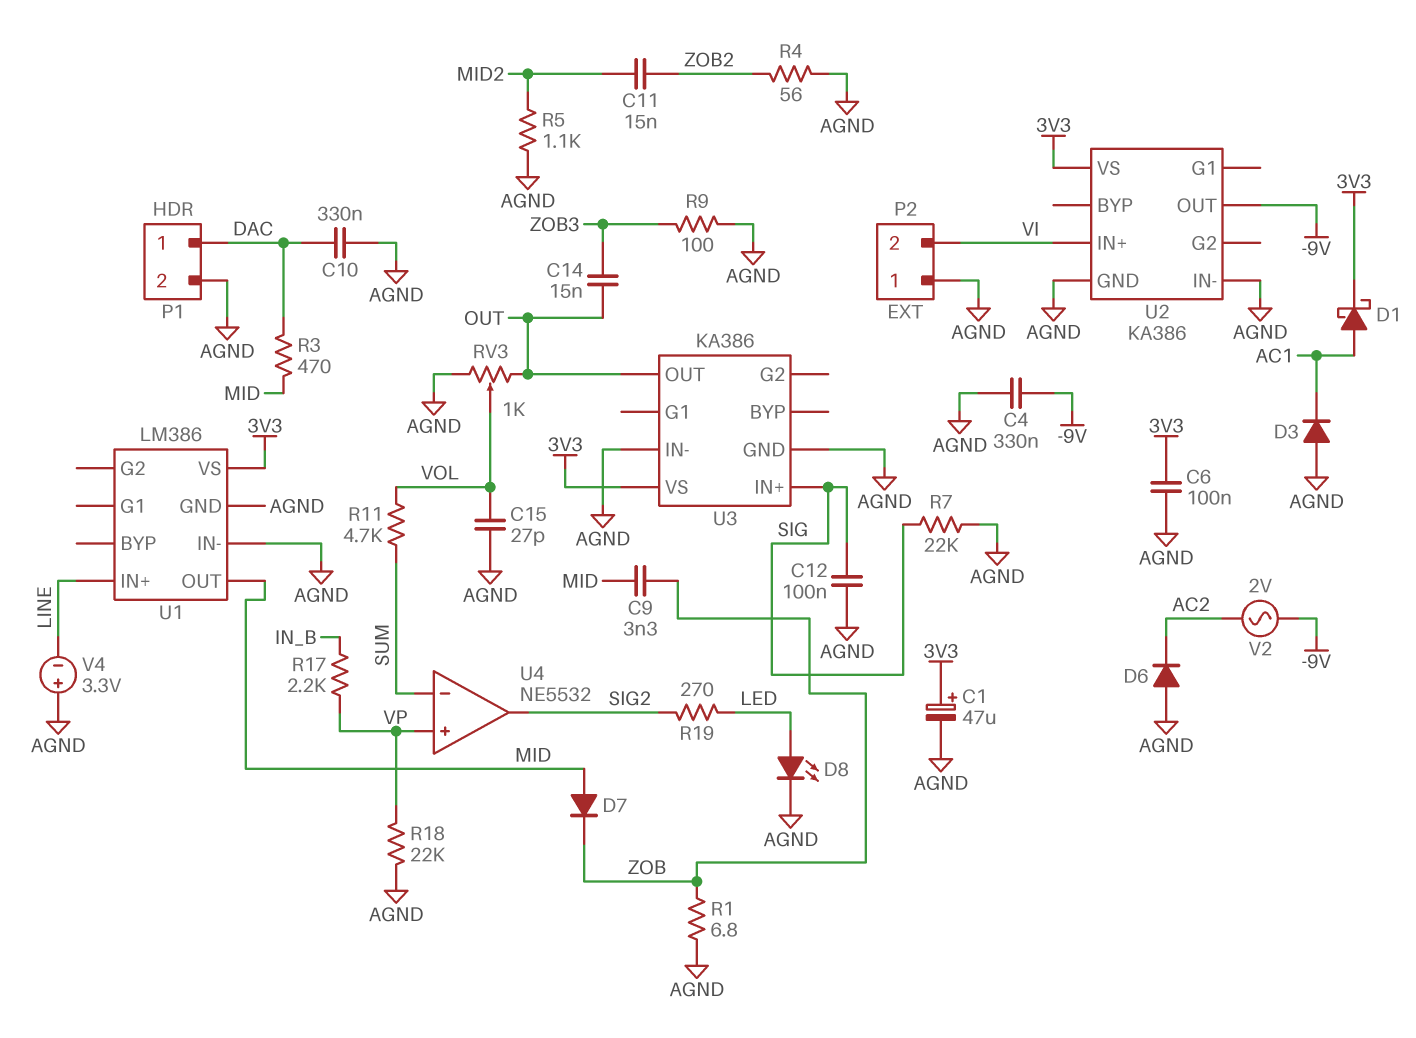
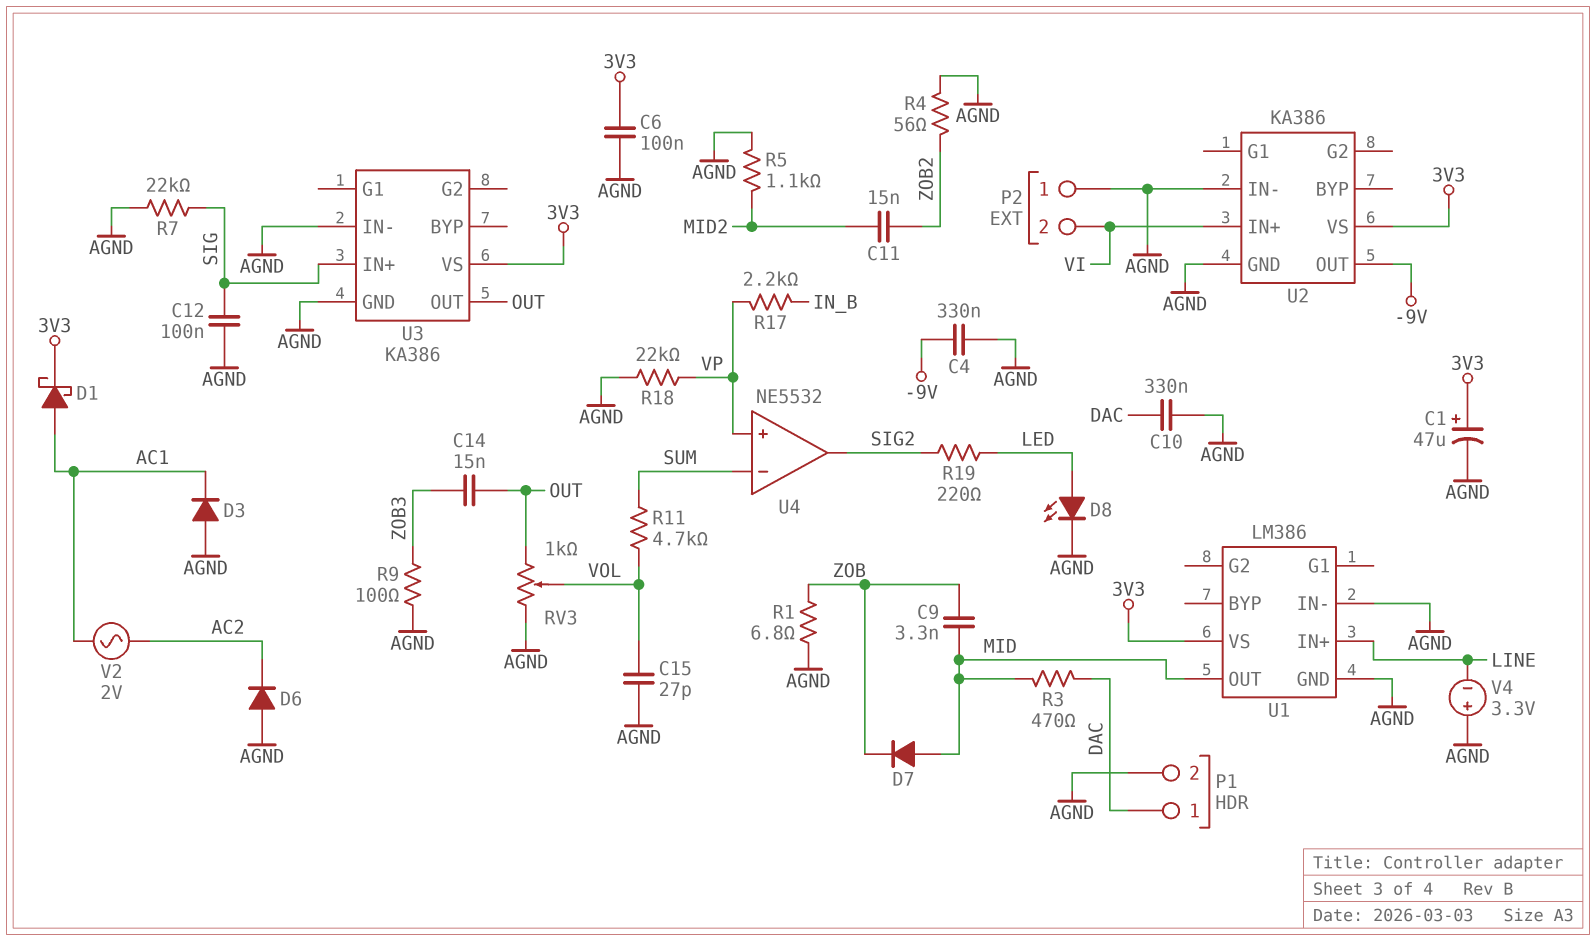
R19: 270 (LED, SIG2) -> 220 (LED, SIG2)
V2: AC 2V (-9V, AC2) -> AC 2V (AC1, AC2)

